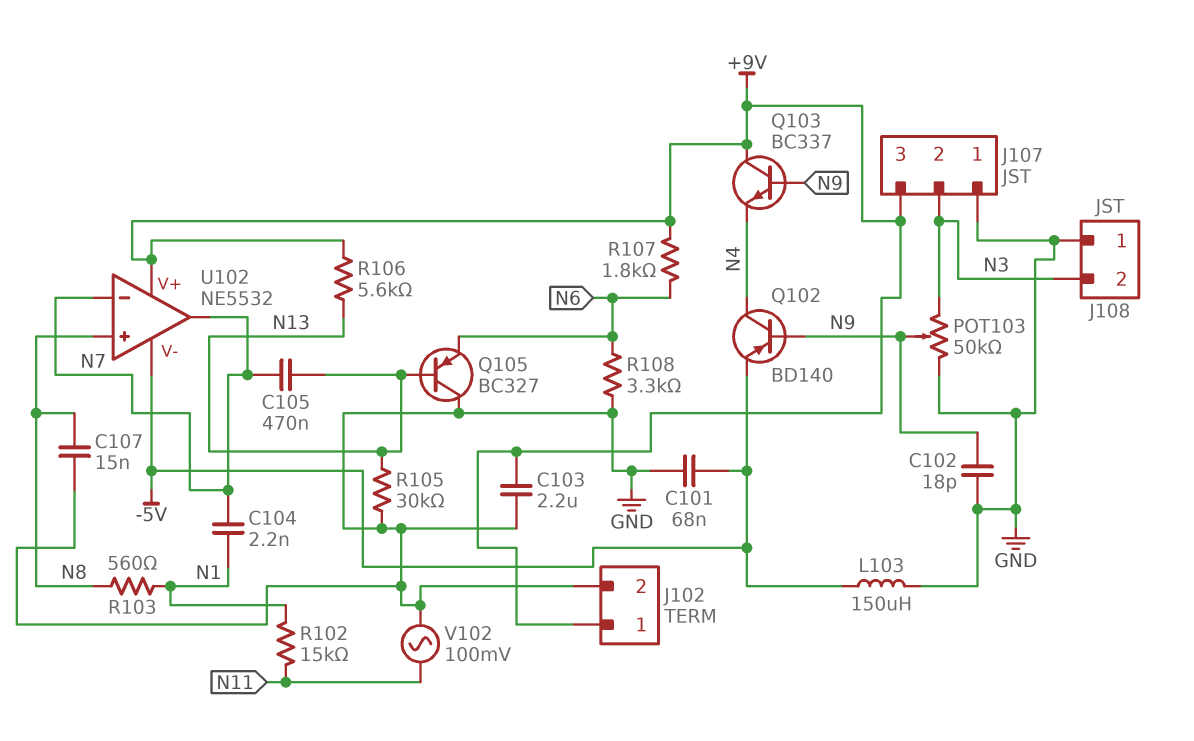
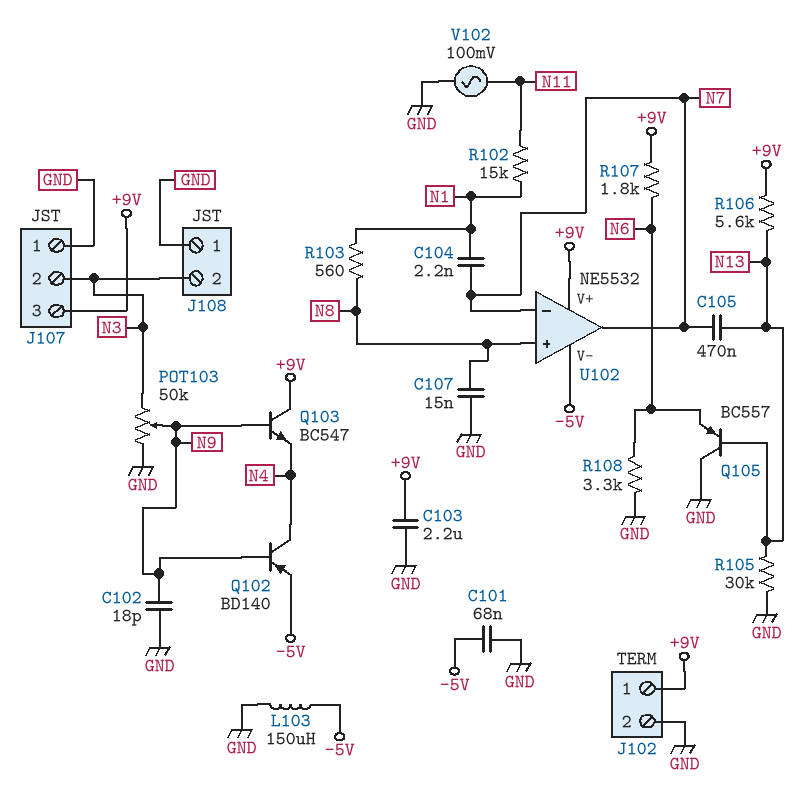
Q103: NPN BC337 (B N9, C +9V, E N4) -> NPN BC547 (B N9, C +9V, E N4)
Q105: PNP BC327 (B N13, C GND, E N6) -> PNP BC557 (B N13, C GND, E N6)

